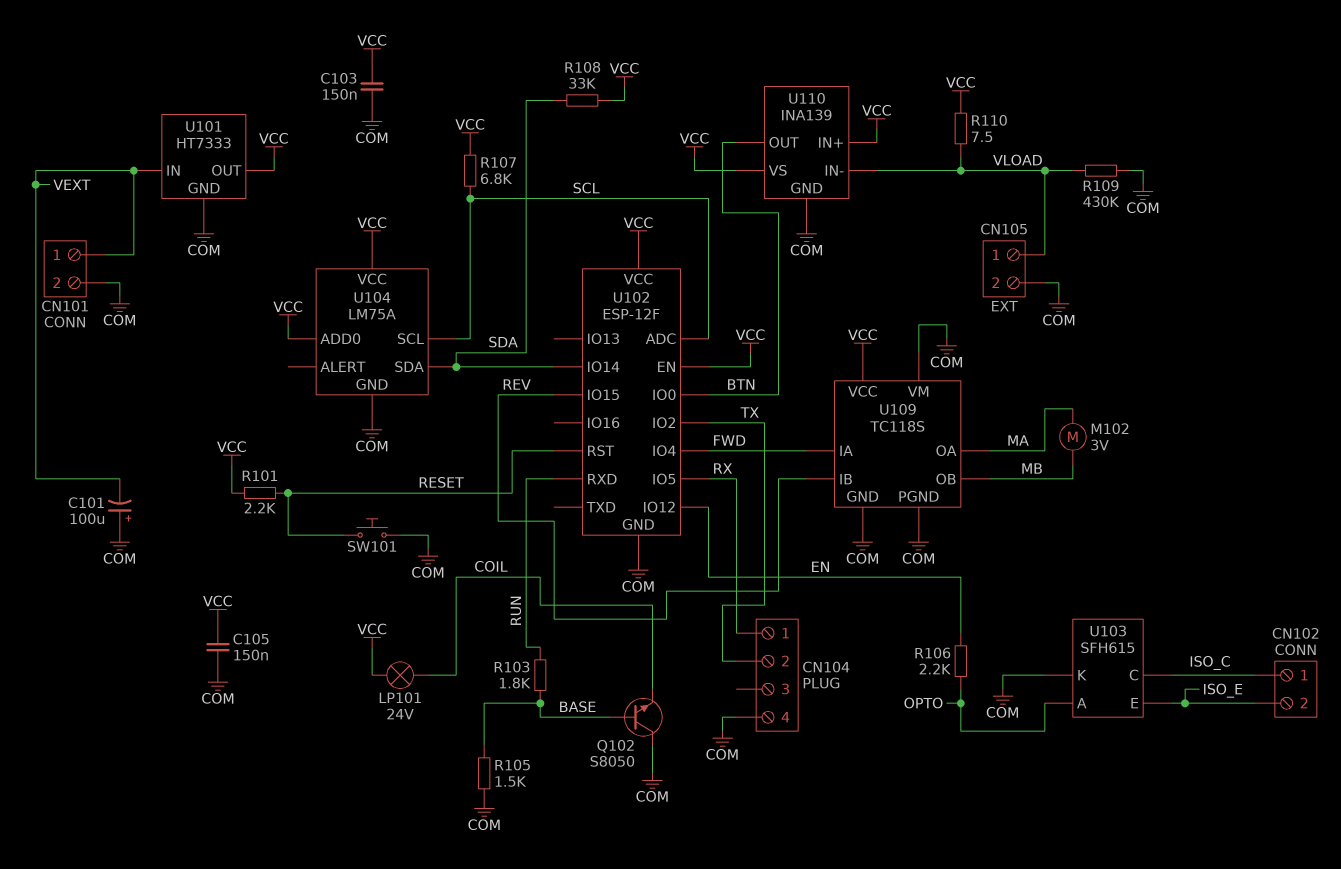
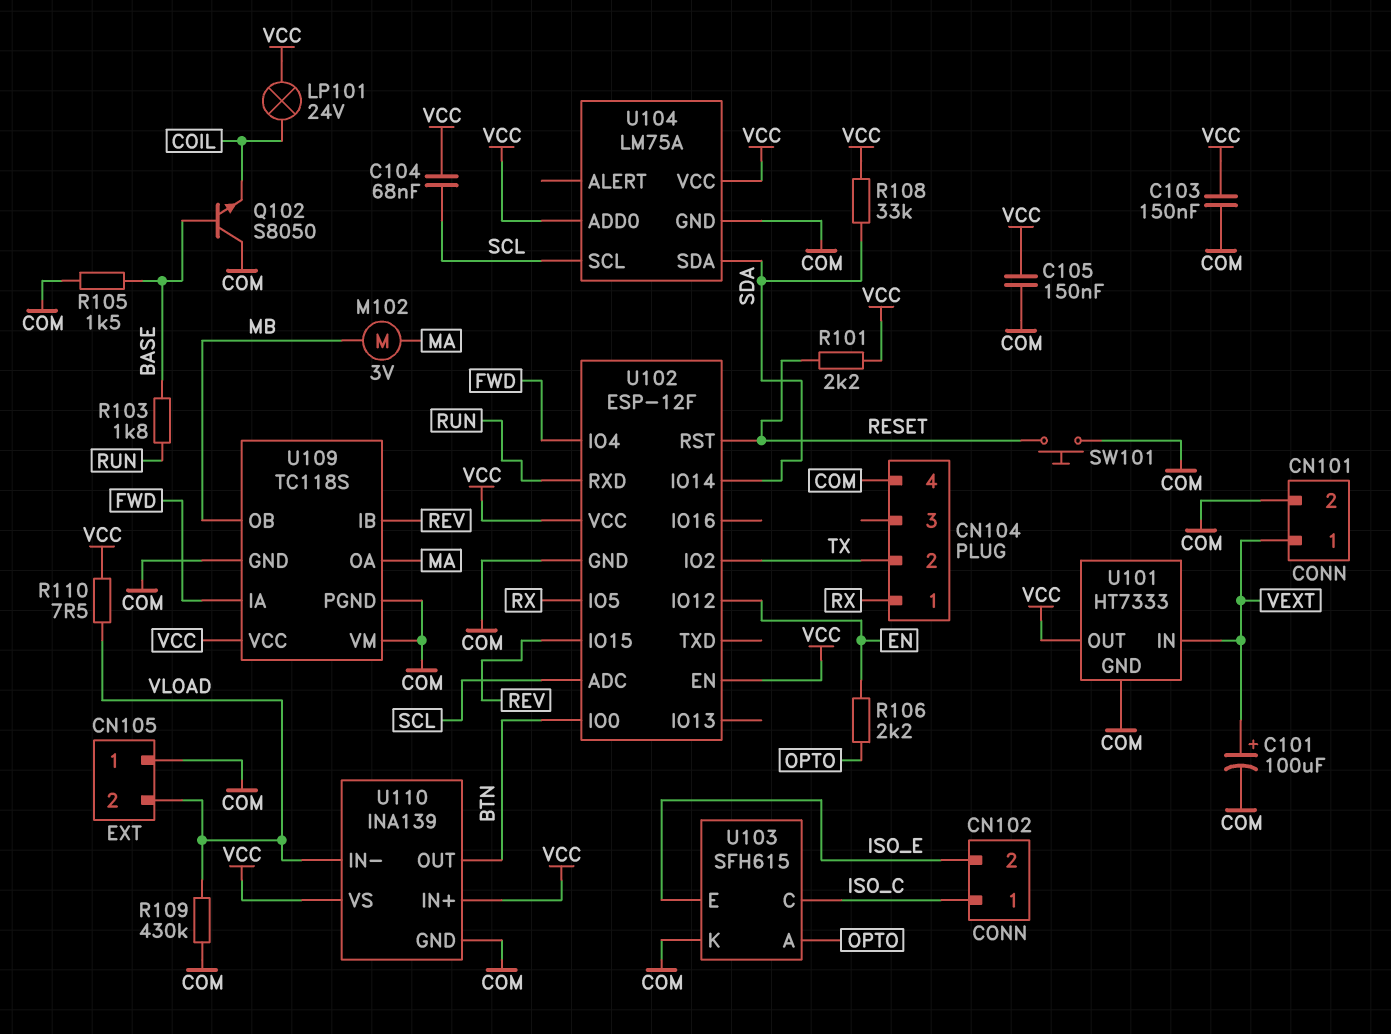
C101: 100uF (plus COM, minus VEXT) -> 100uF (plus VEXT, minus COM)
C104: none -> 68nF (SCL, VCC)
CN105 pin 1: VLOAD -> COM
CN105 pin 2: COM -> VLOAD
R107: 6.8k (SCL, VCC) -> none

